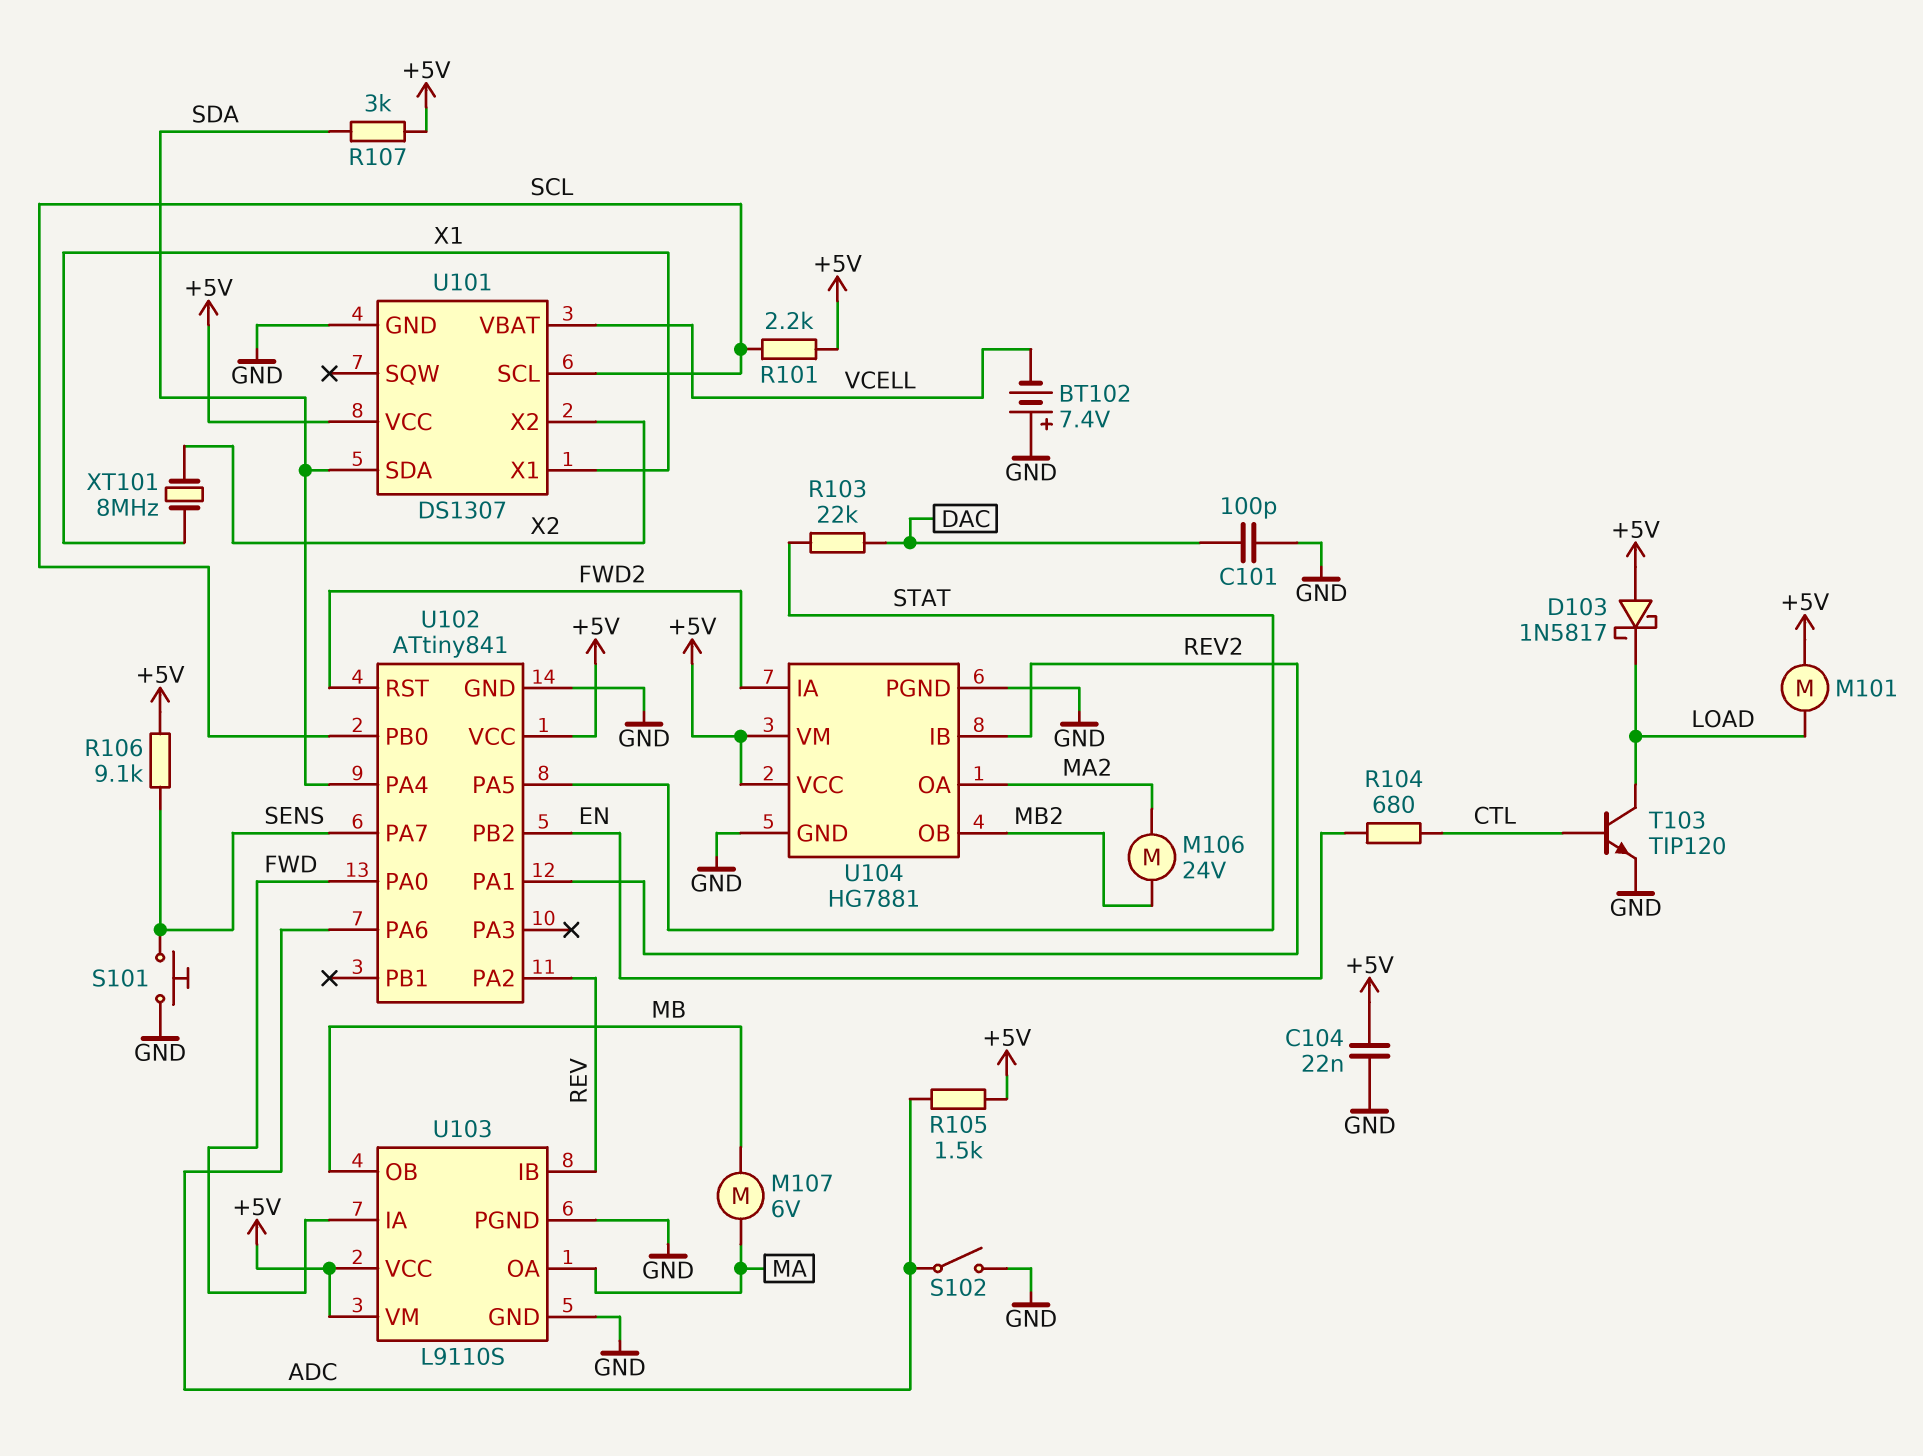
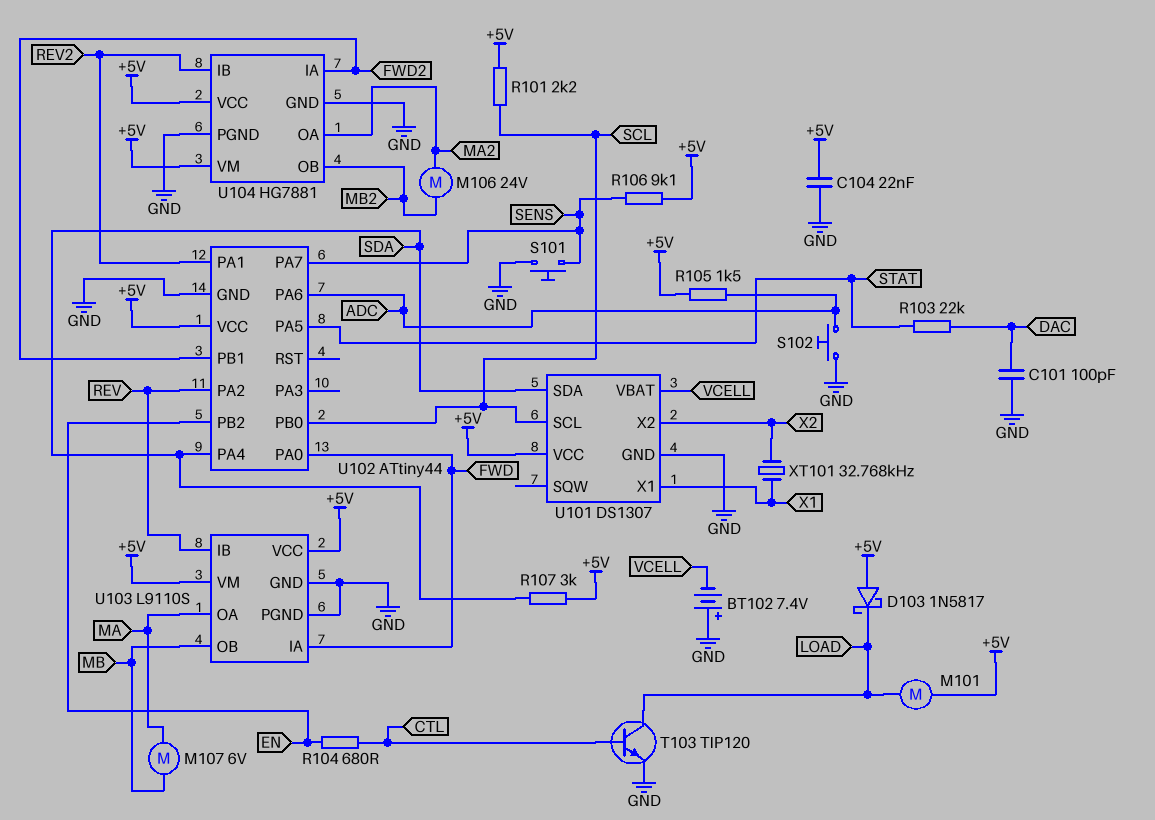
S102: switch (ADC, GND) -> button (ADC, GND)
U102: ATtiny841 -> ATtiny44
U102 pin PB1: none -> FWD2
U102 pin RST: FWD2 -> none
XT101: 8MHz (X1, X2) -> 32.768kHz (X1, X2)

